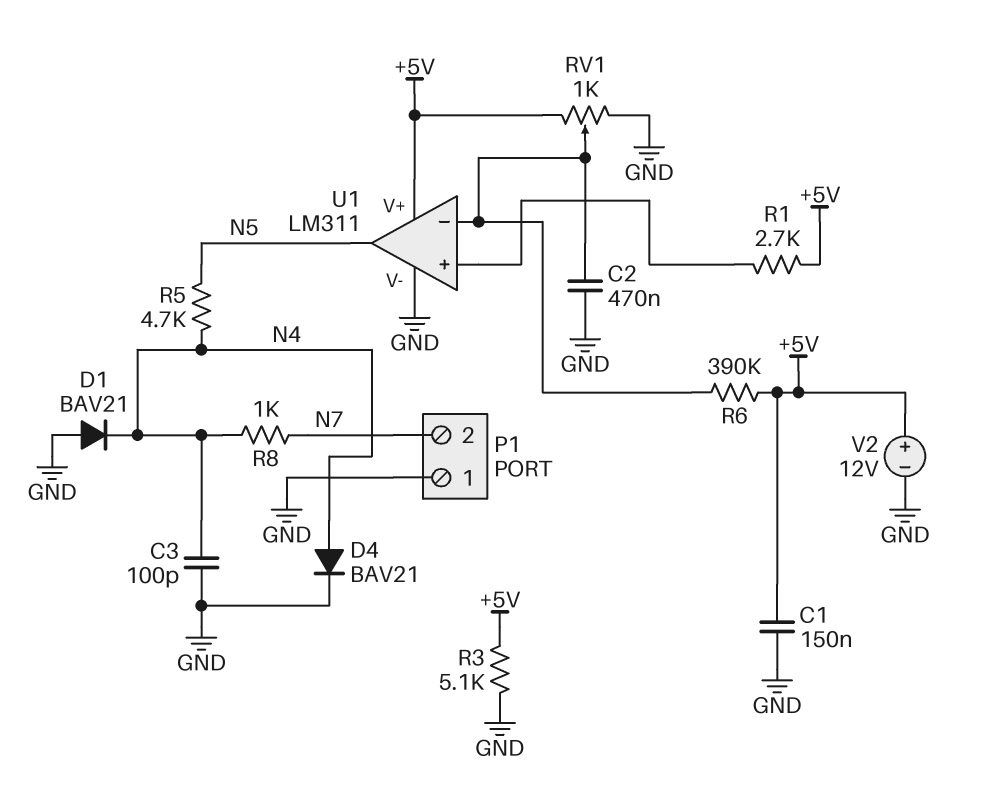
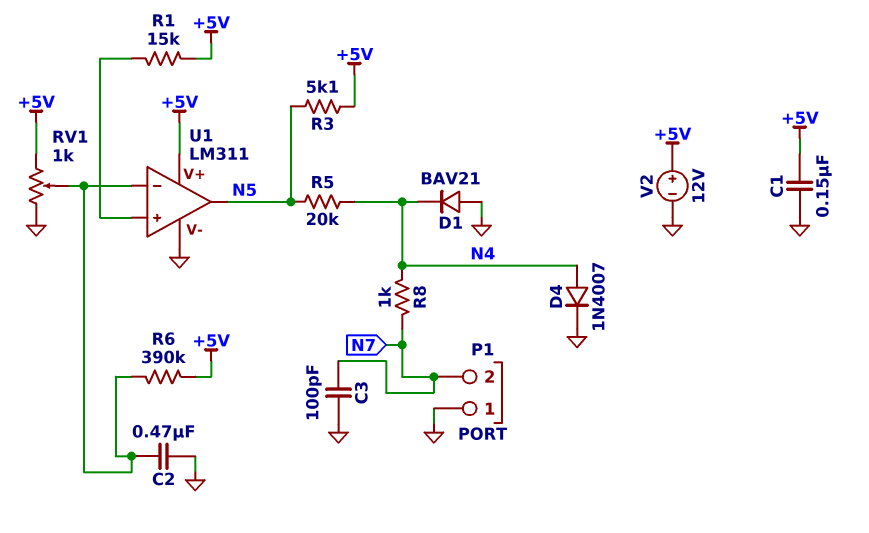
C3: 100pF (GND, N4) -> 100pF (GND, N7)
D4: diode BAV21 (A N4, K GND) -> diode 1N4007 (A N4, K GND)
R1: 2.7k (+5V, U1/in+) -> 15k (+5V, U1/in+)
R3: 5.1k (+5V, GND) -> 5.1k (+5V, N5)
R5: 4.7k (N4, N5) -> 20k (N4, N5)

